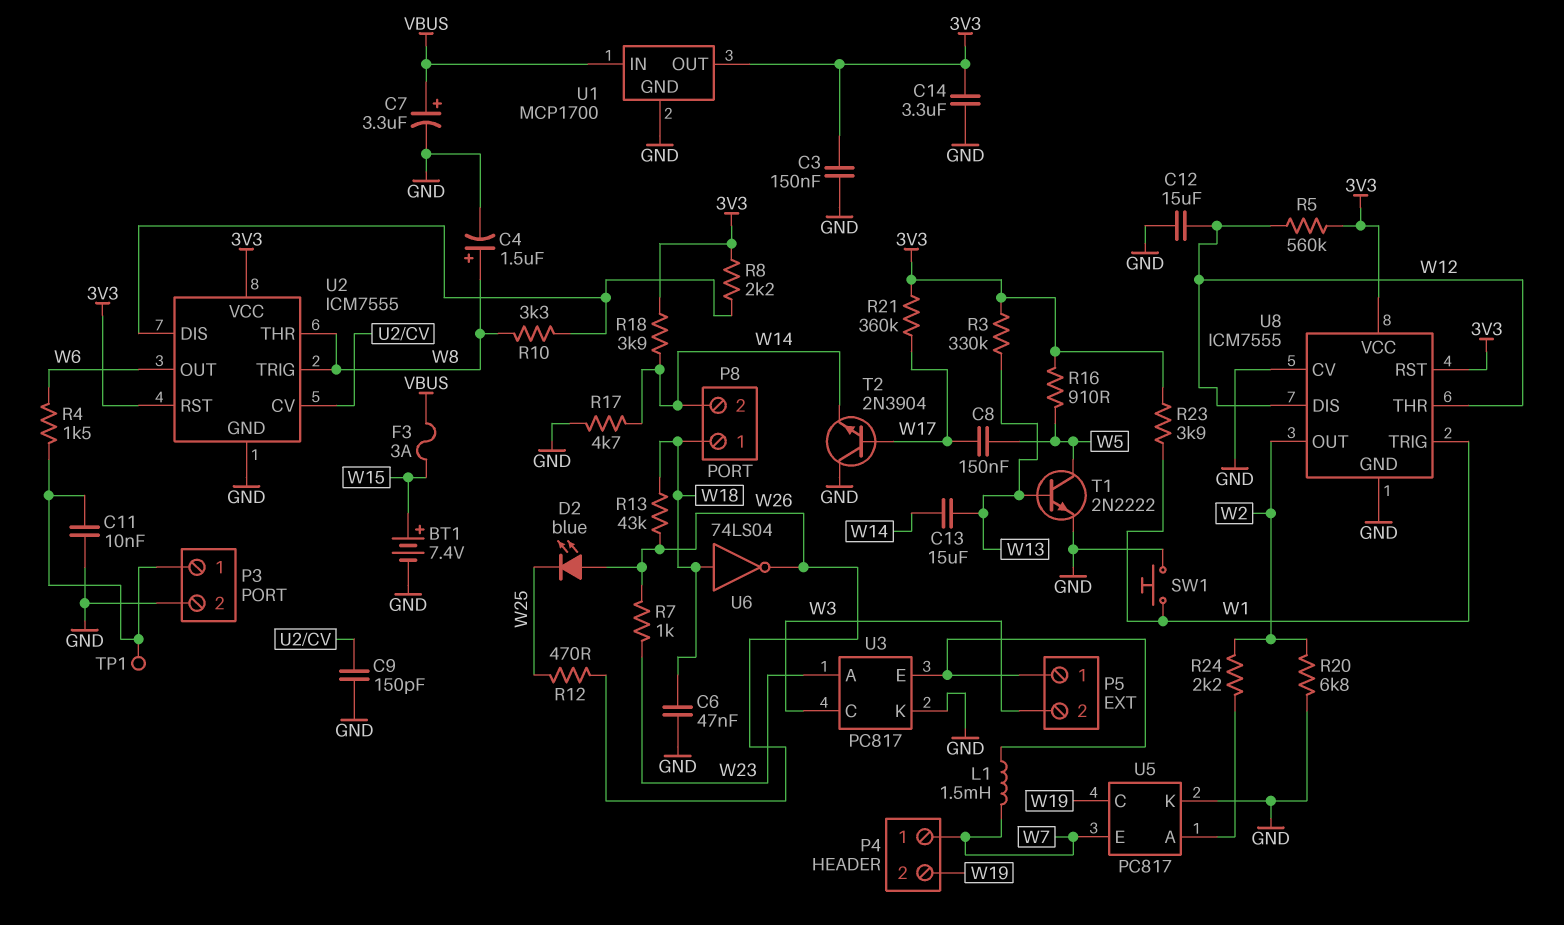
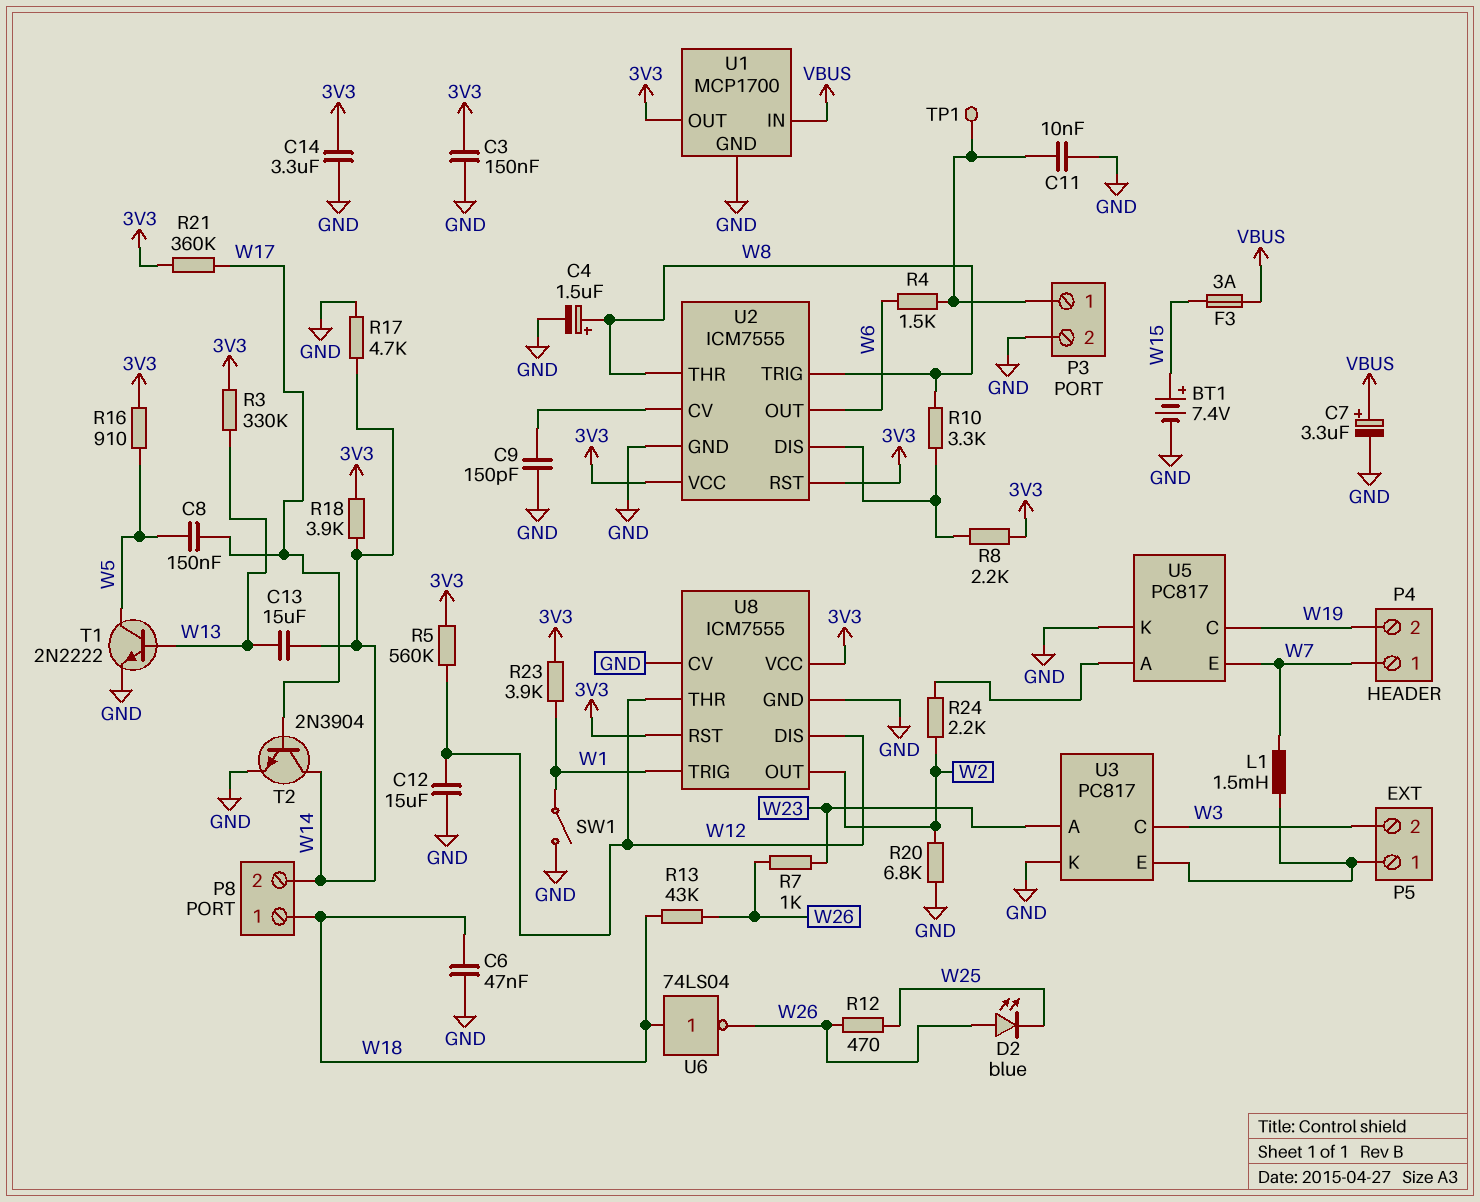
SW1: button (GND, W1) -> switch (GND, W1)
T2: NPN 2N3904 (B W17, C GND, E W14) -> NPN 2N3904 (B W17, C W14, E GND)

